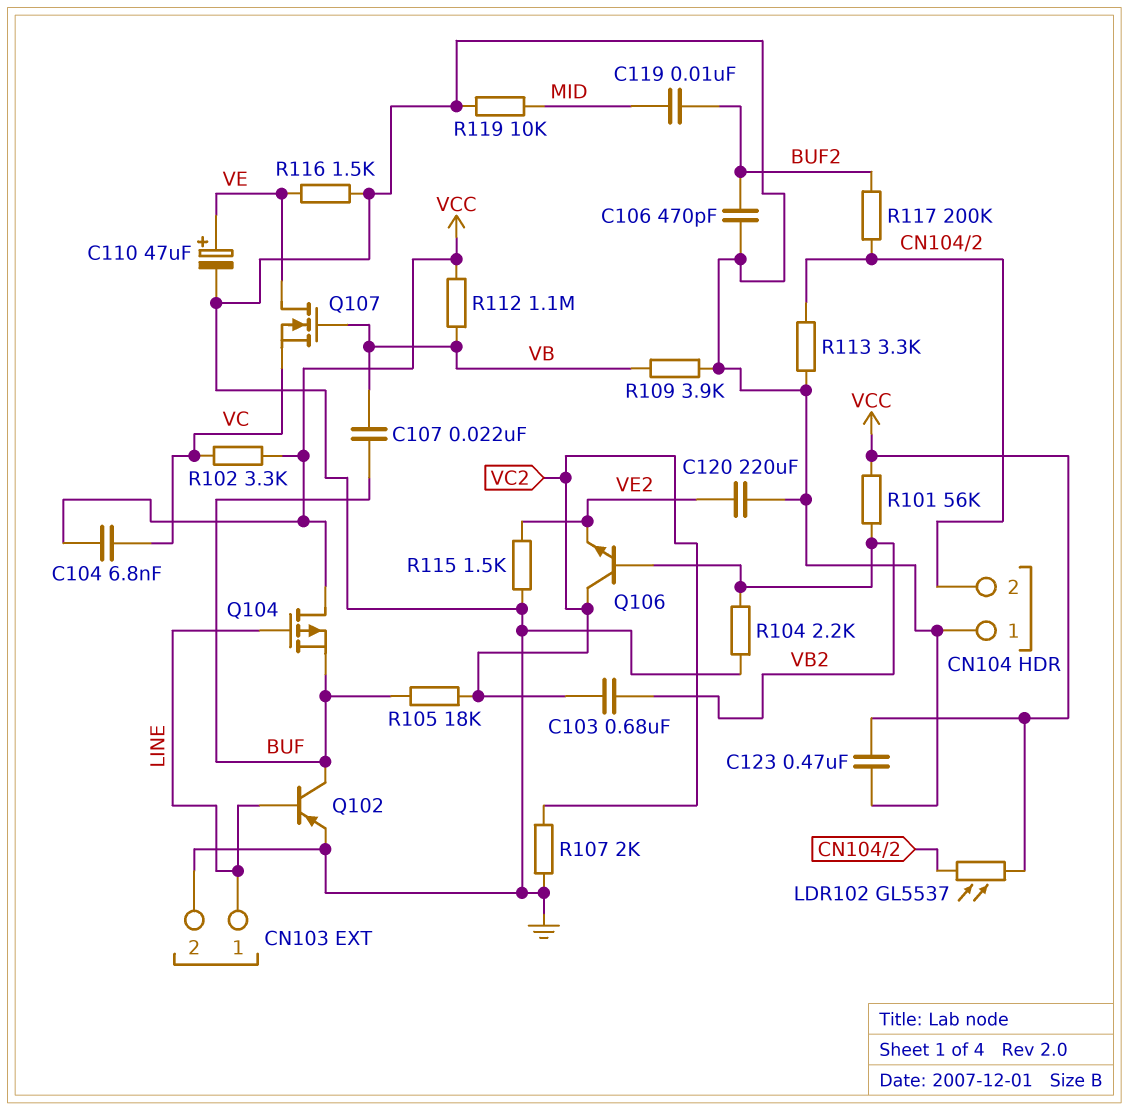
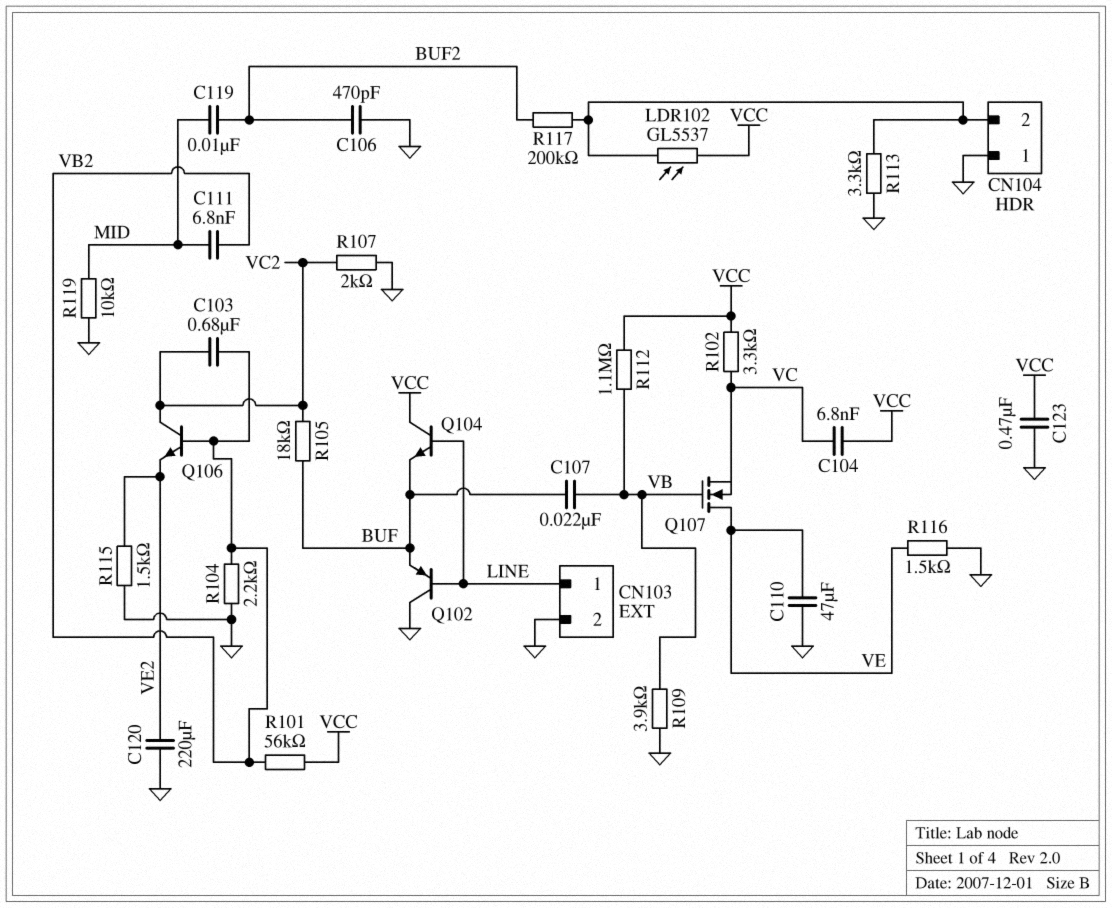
C110: 47uF (plus VE, minus GND) -> 47uF (GND, VE)
C111: none -> 6.8nF (MID, VB2)
Q102: PNP (B LINE, C BUF, E GND) -> PNP (B LINE, C GND, E BUF)
Q104: PMOS (G LINE, D VCC, S BUF) -> NPN (B LINE, C VCC, E BUF)

